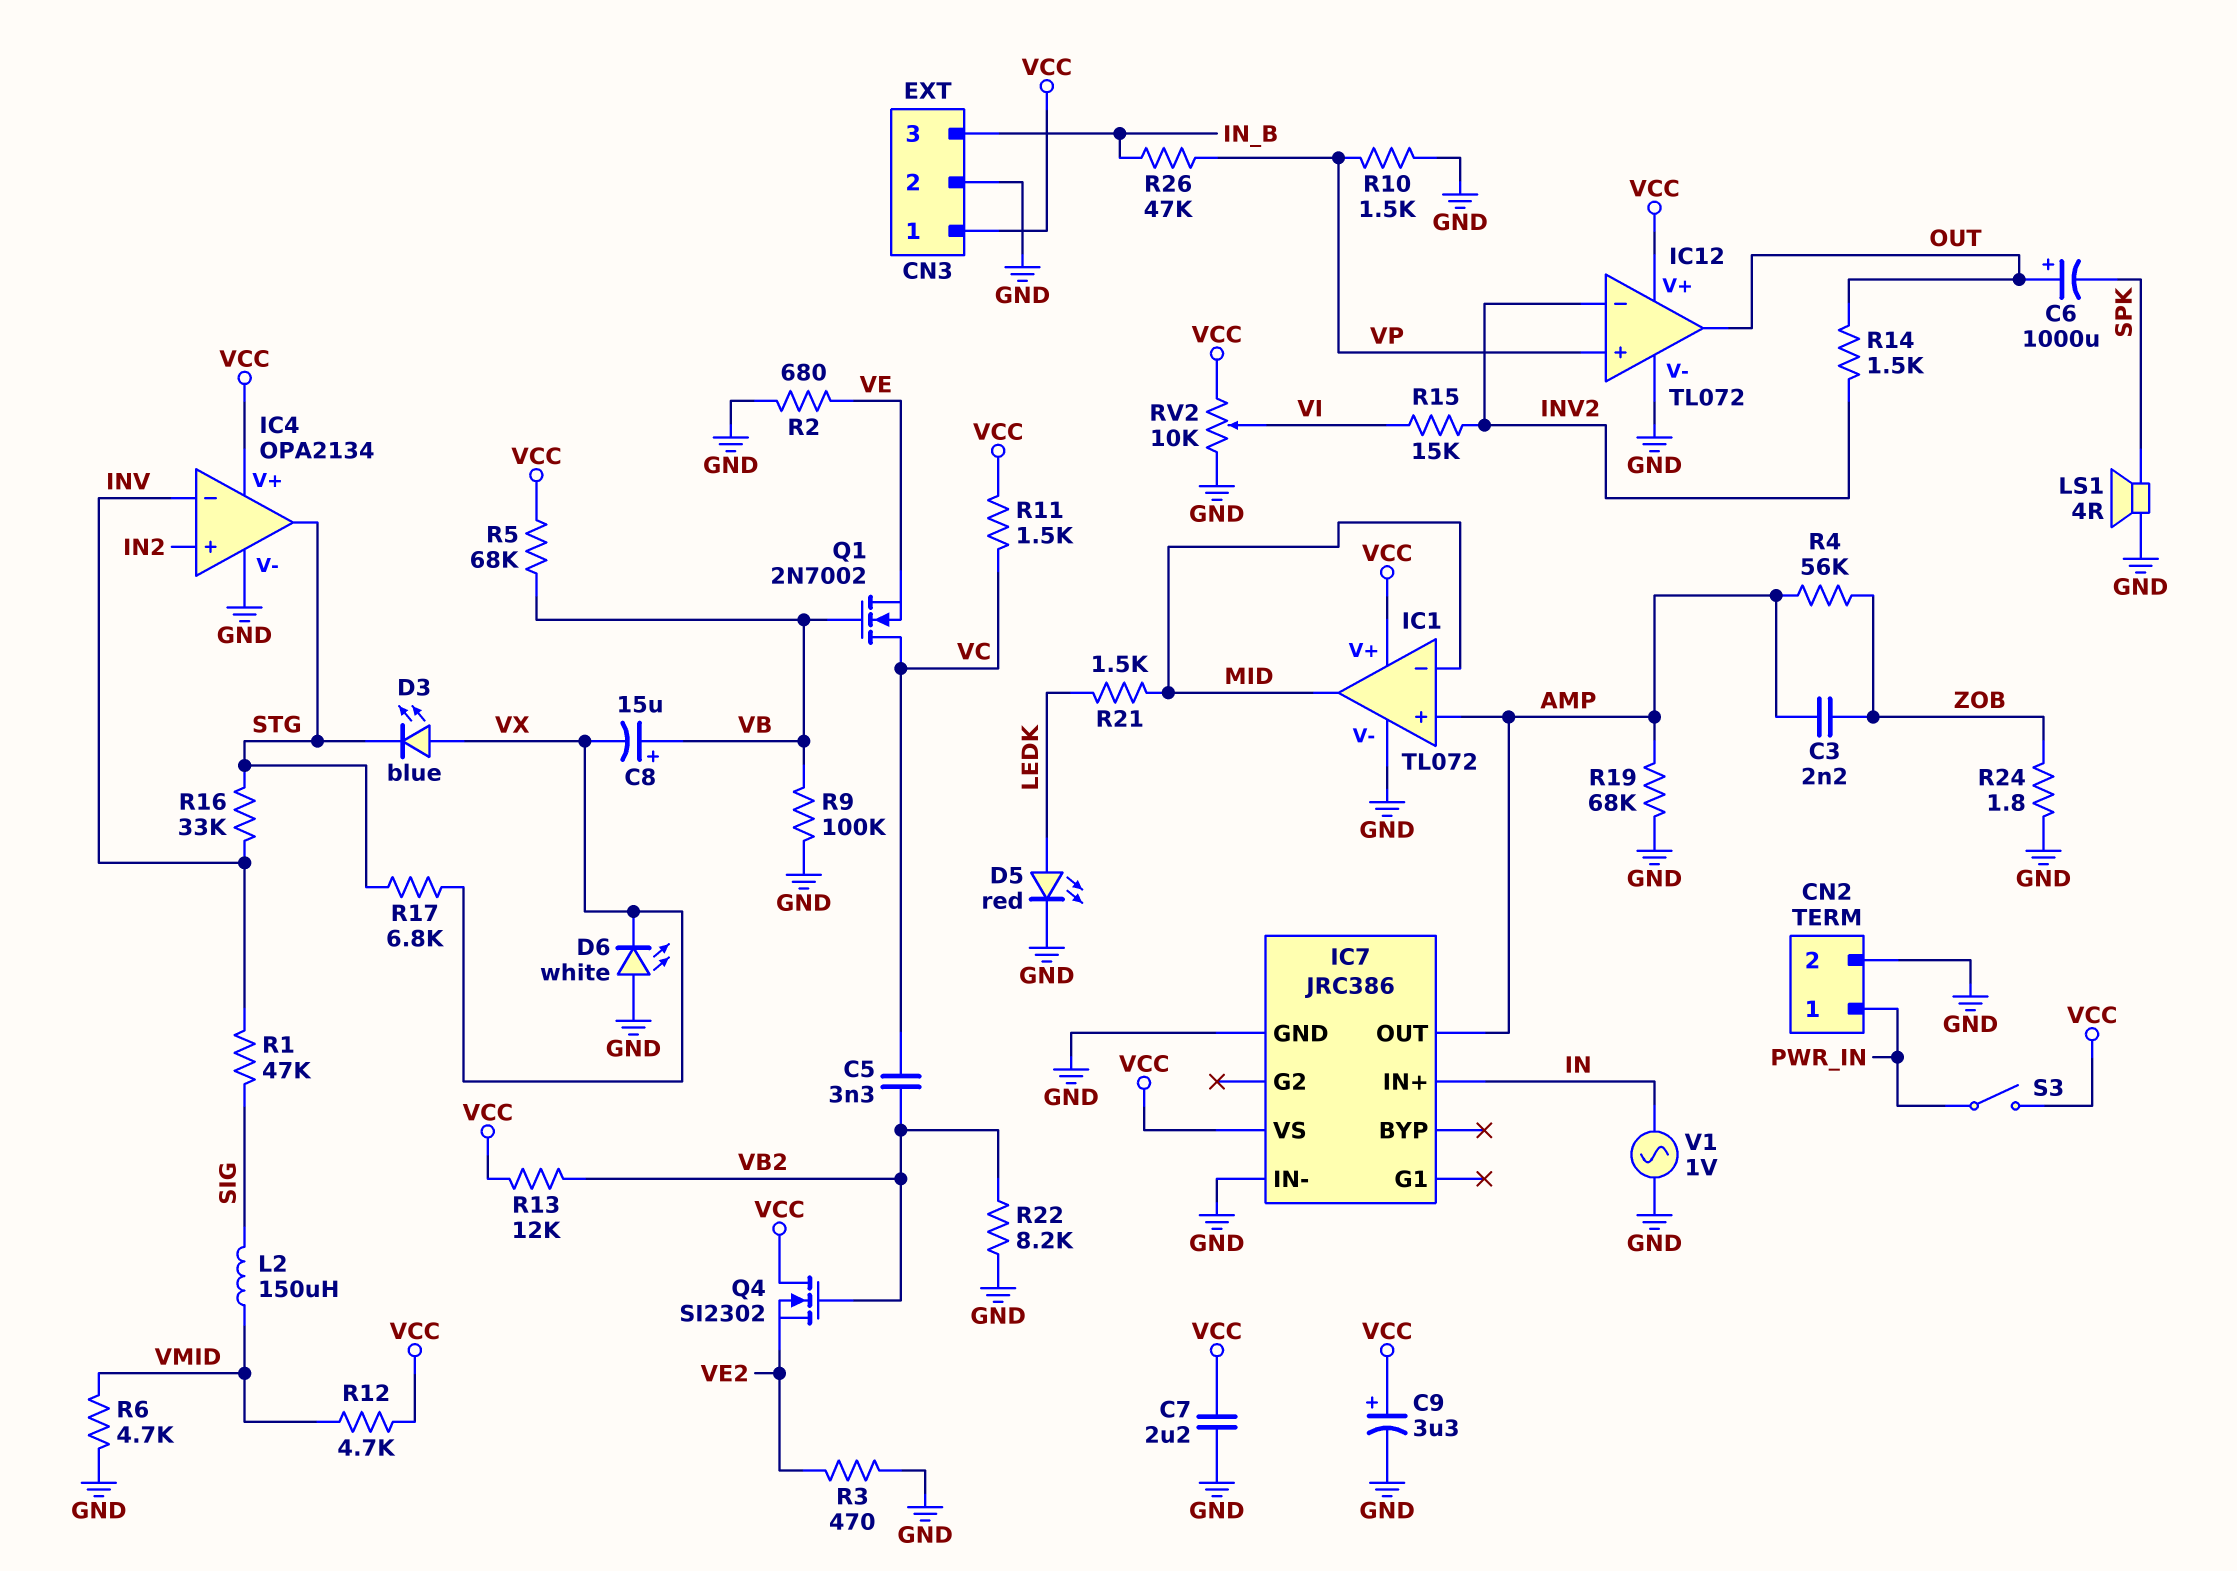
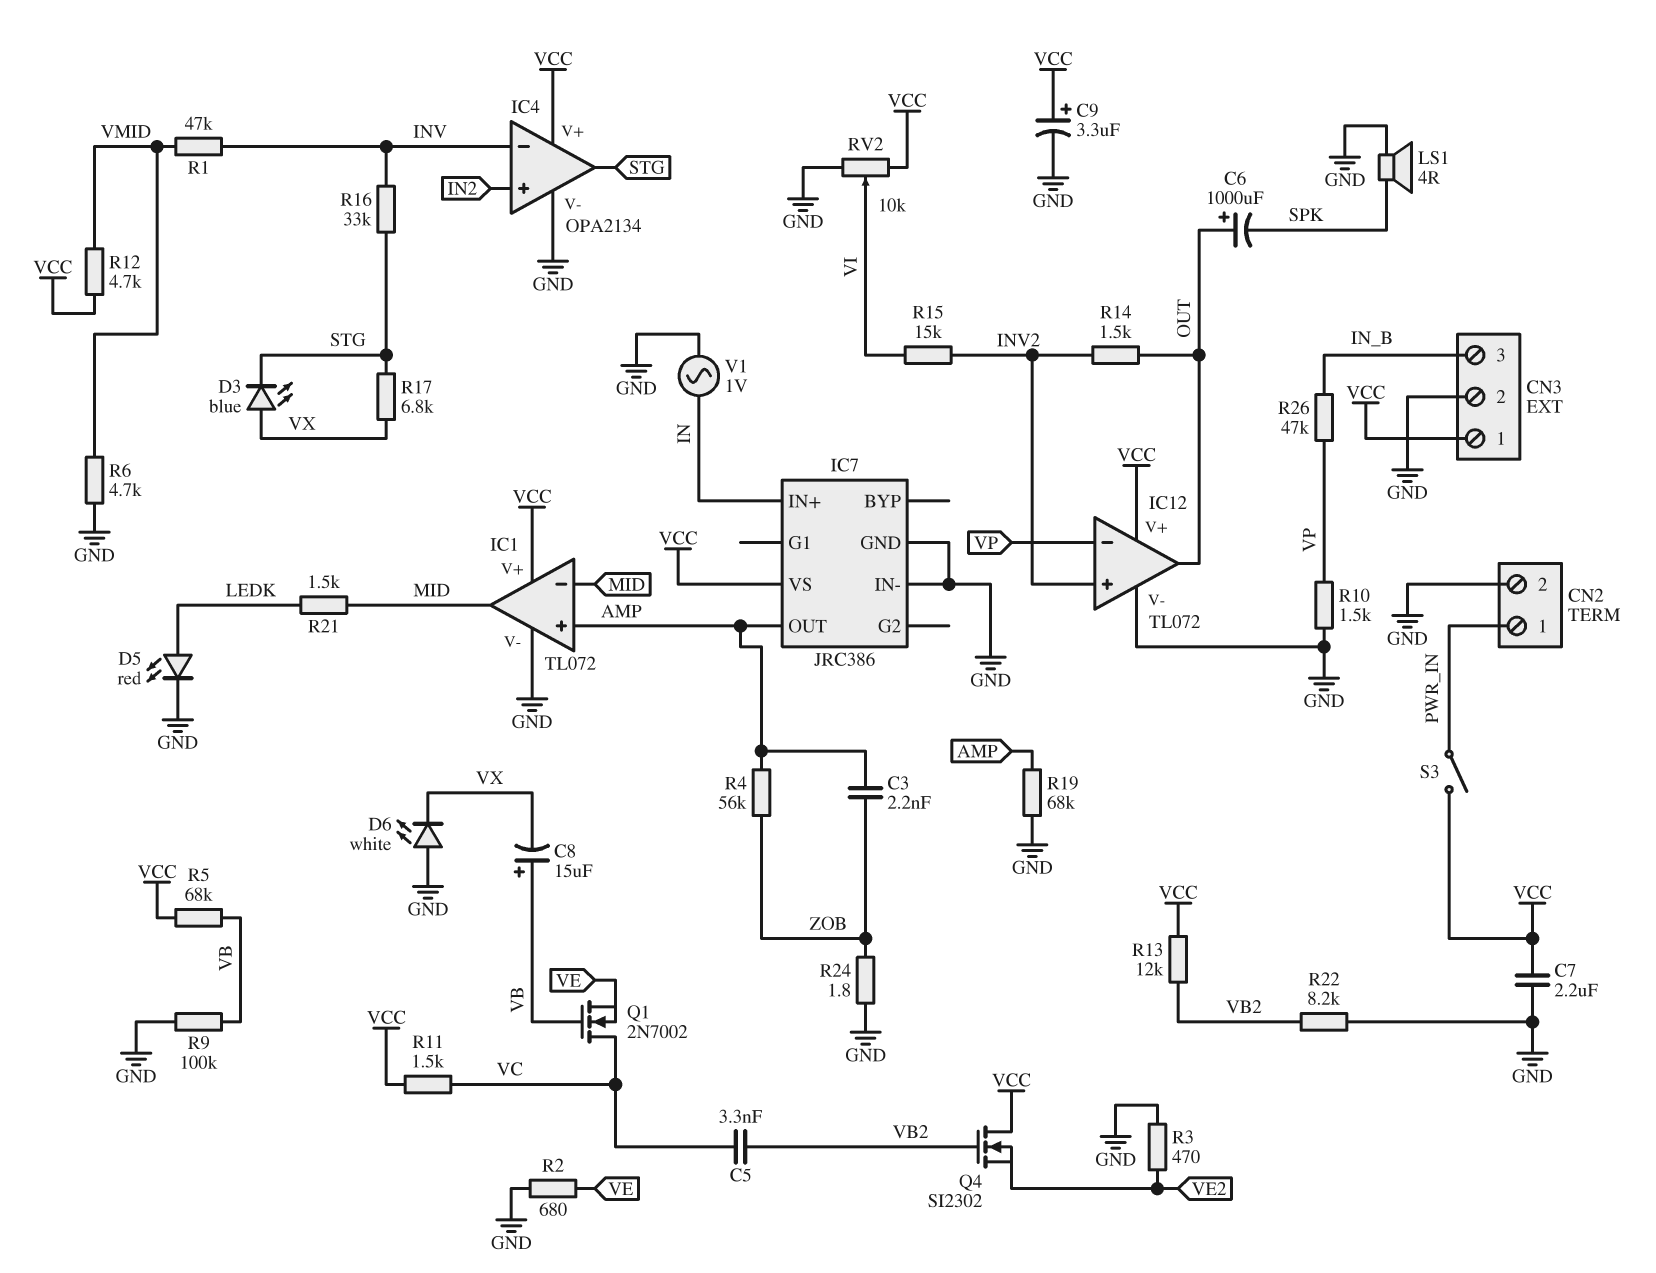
IC12 pin in+: VP -> INV2
IC12 pin in-: INV2 -> VP
L2: 150uH (SIG, VMID) -> none
R1: 47k (INV, SIG) -> 47k (INV, VMID)

